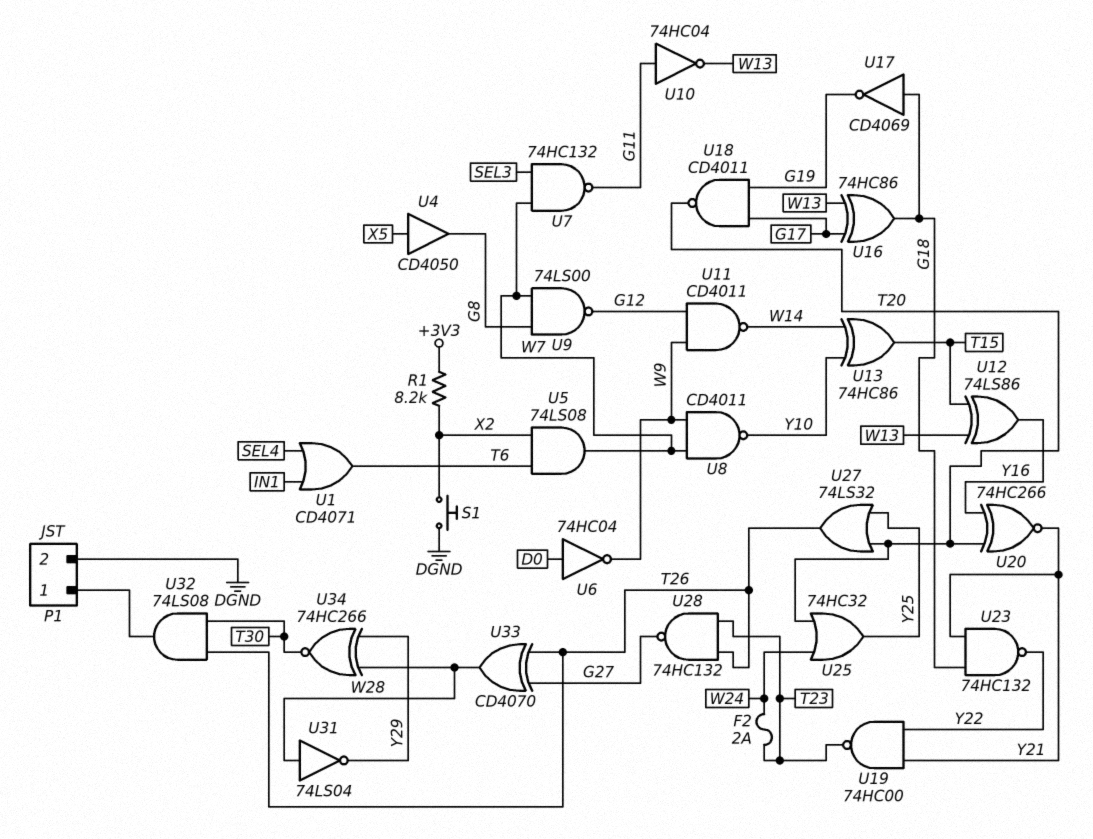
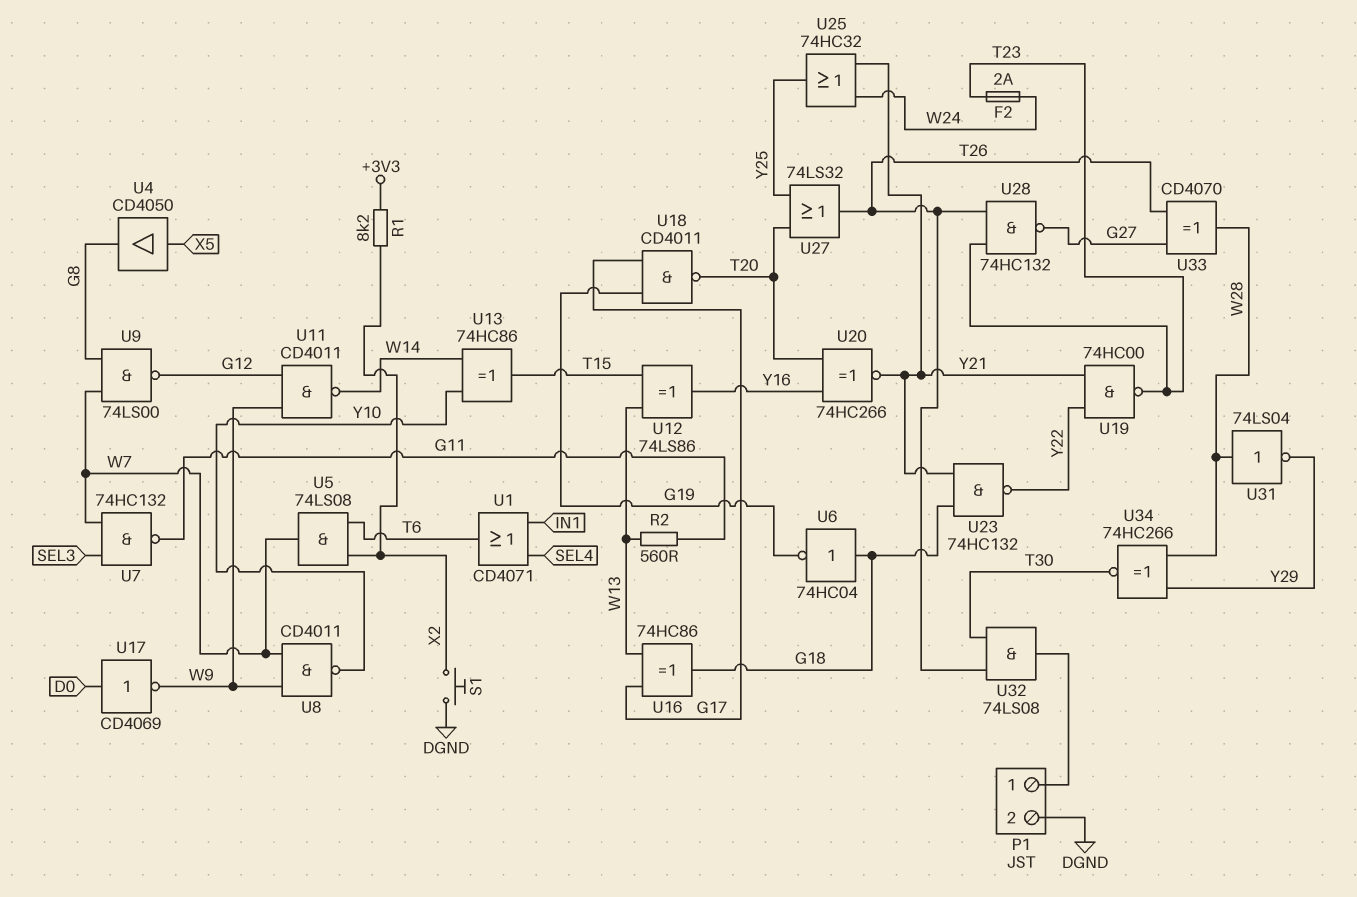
R2: none -> 560 (G11, W13)
U6: NOT 74HC04 (in D0, out W9) -> NOT 74HC04 (in G18, out G19)
U10: NOT 74HC04 (in G11, out W13) -> none
U17: NOT CD4069 (in G18, out G19) -> NOT CD4069 (in D0, out W9)
U25: OR 74HC32 (in T20, in W24, out Y25) -> OR 74HC32 (in W24, in Y21, out Y25)

